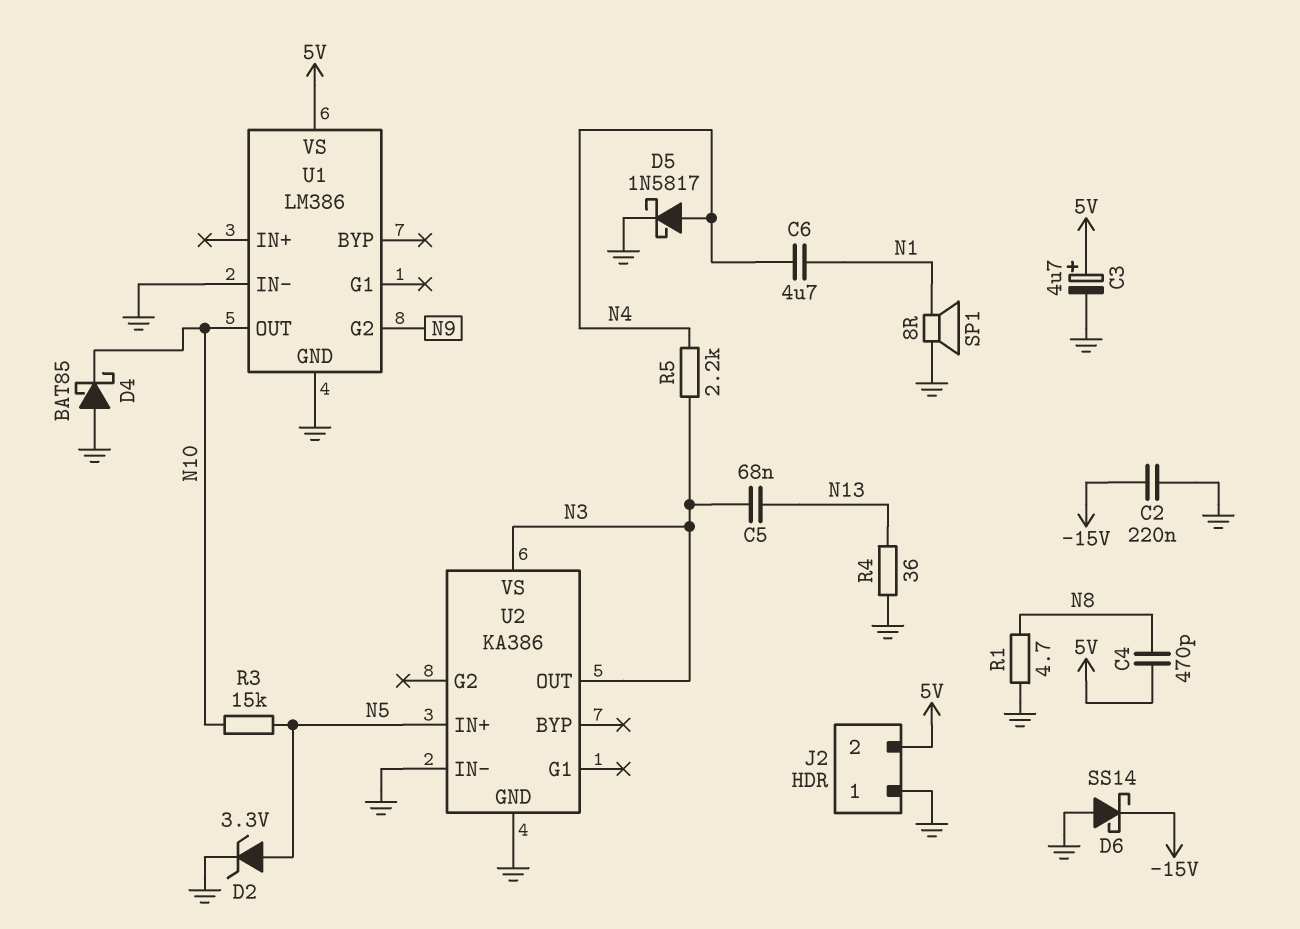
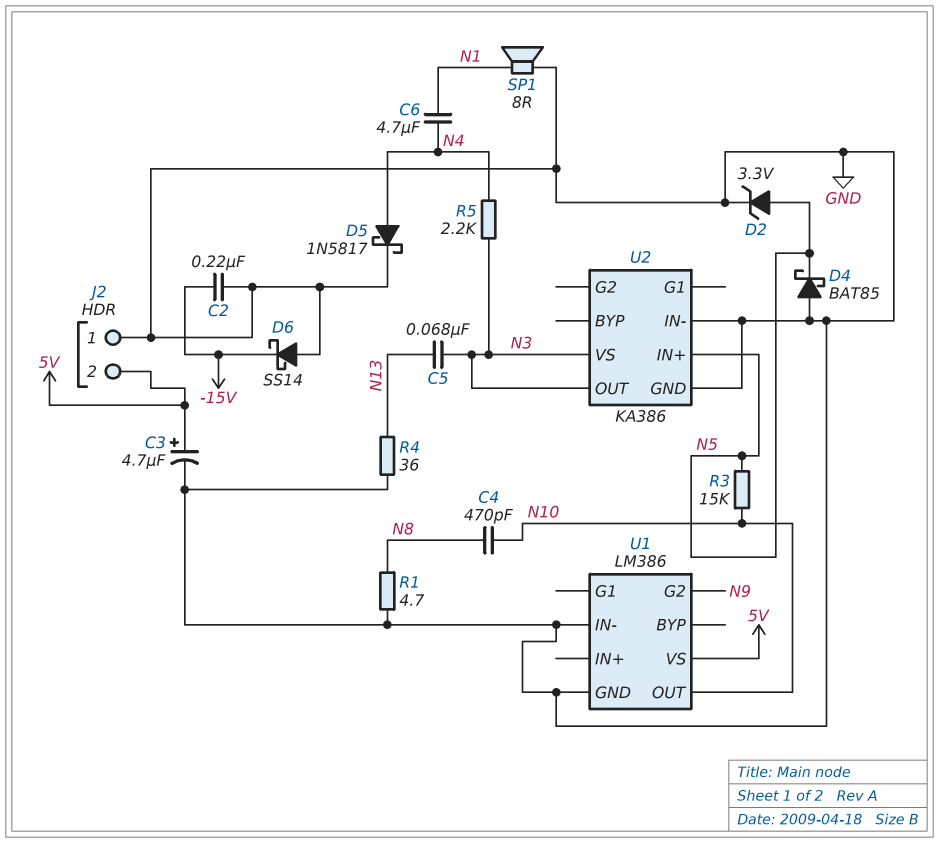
C4: 470pF (5V, N8) -> 470pF (N8, N10)
D4: schottky BAT85 (A GND, K N10) -> schottky BAT85 (A GND, K N5)

